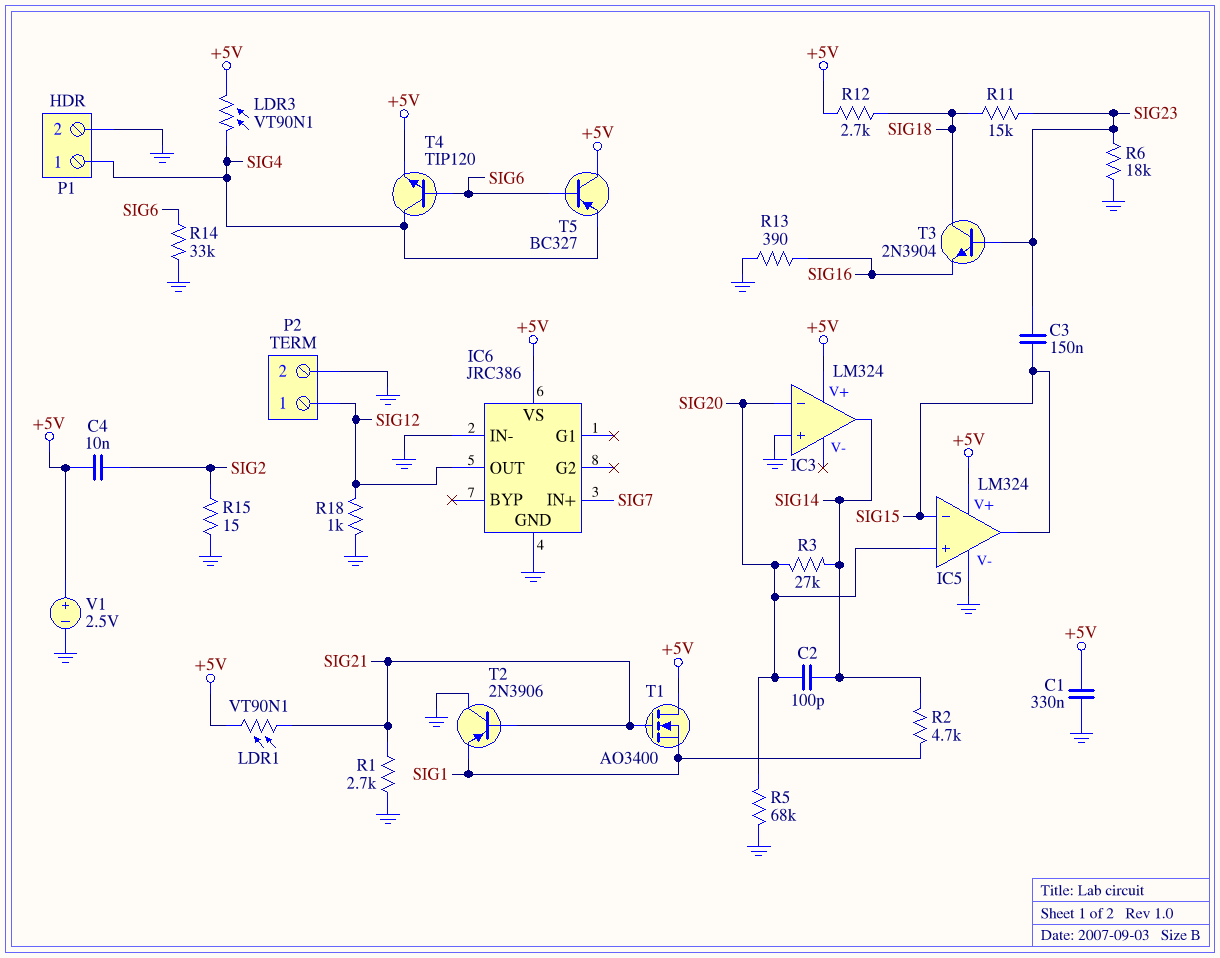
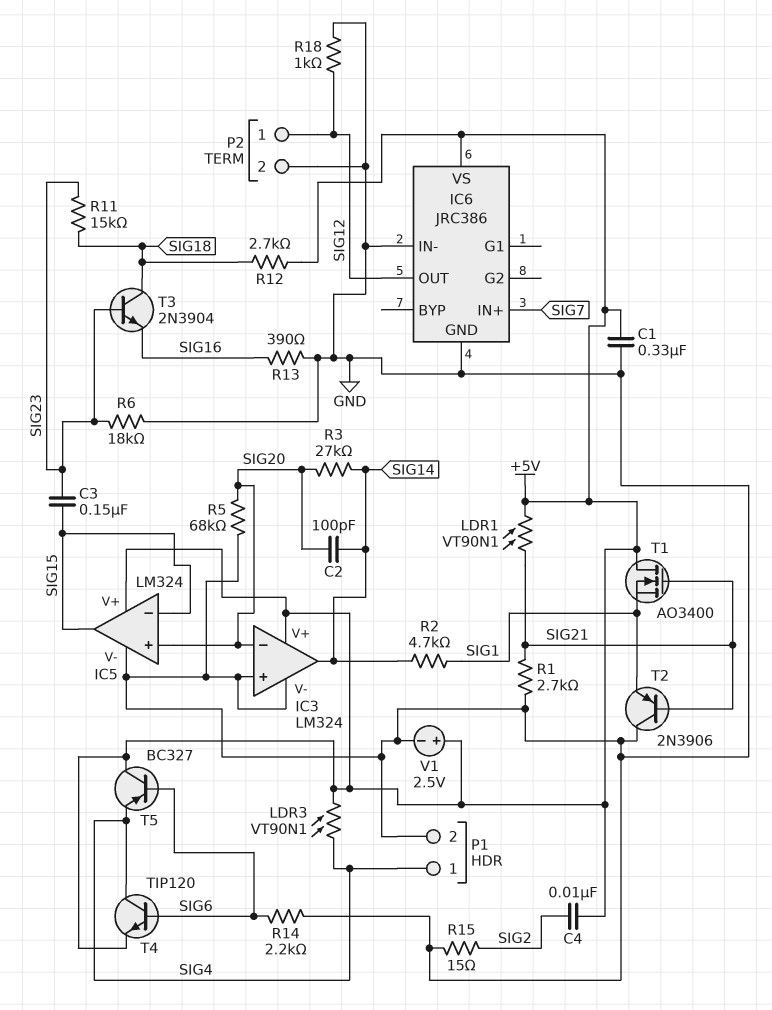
IC3 pin V-: none -> GND
R14: 33k (GND, SIG6) -> 2.2k (GND, SIG6)

